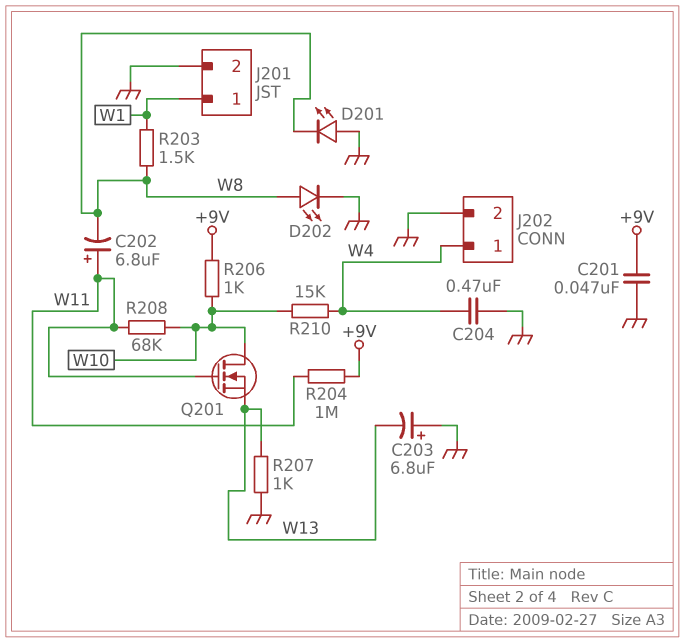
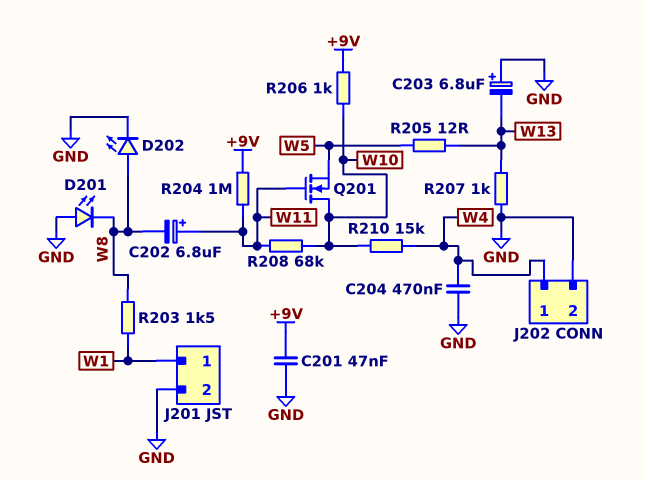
Q201: NMOS (G W11, D W10, S W13) -> NMOS (G W11, D W10, S W5)
R205: none -> 12 (W5, W13)

